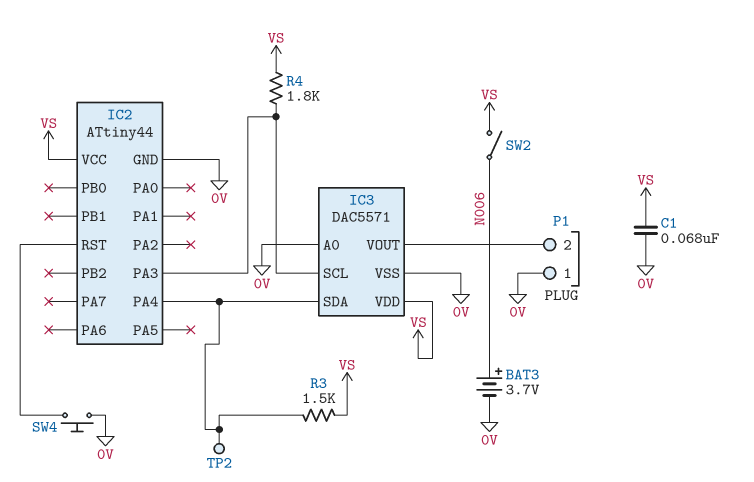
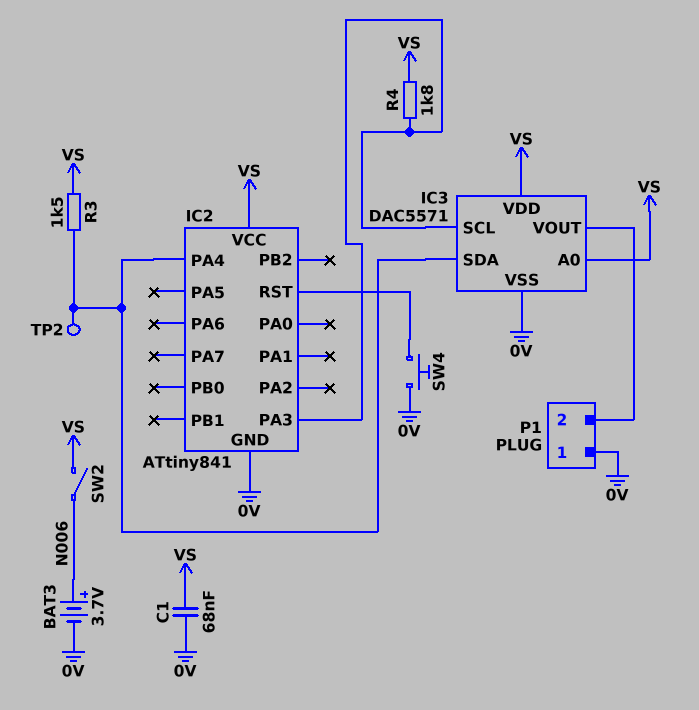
IC2: ATtiny44 -> ATtiny841
IC3 pin A0: 0V -> VS

